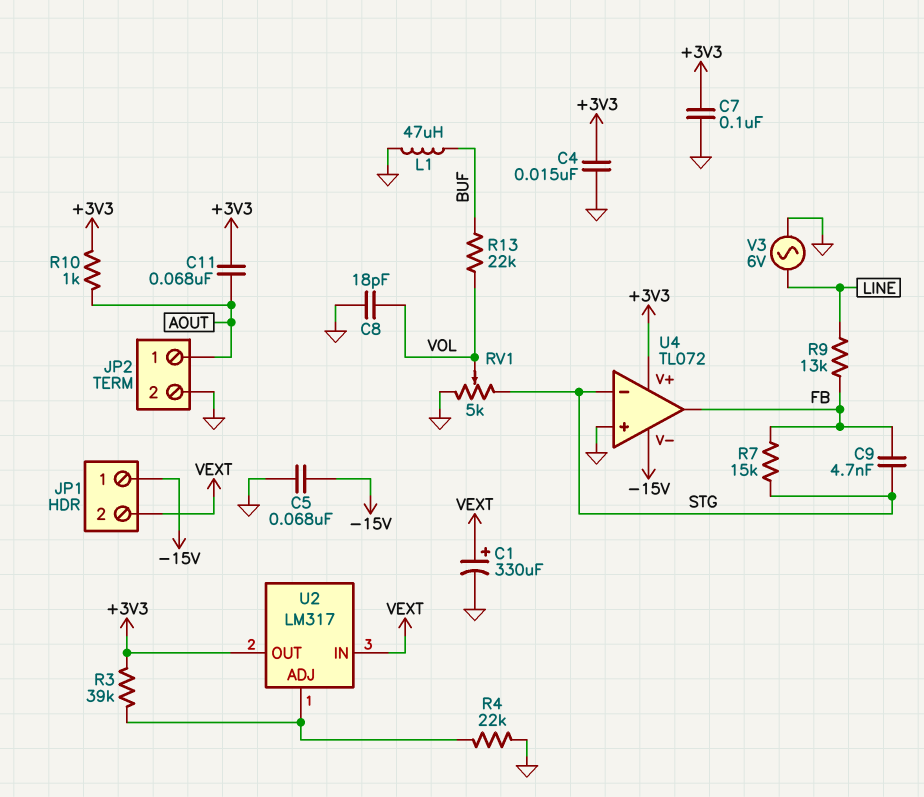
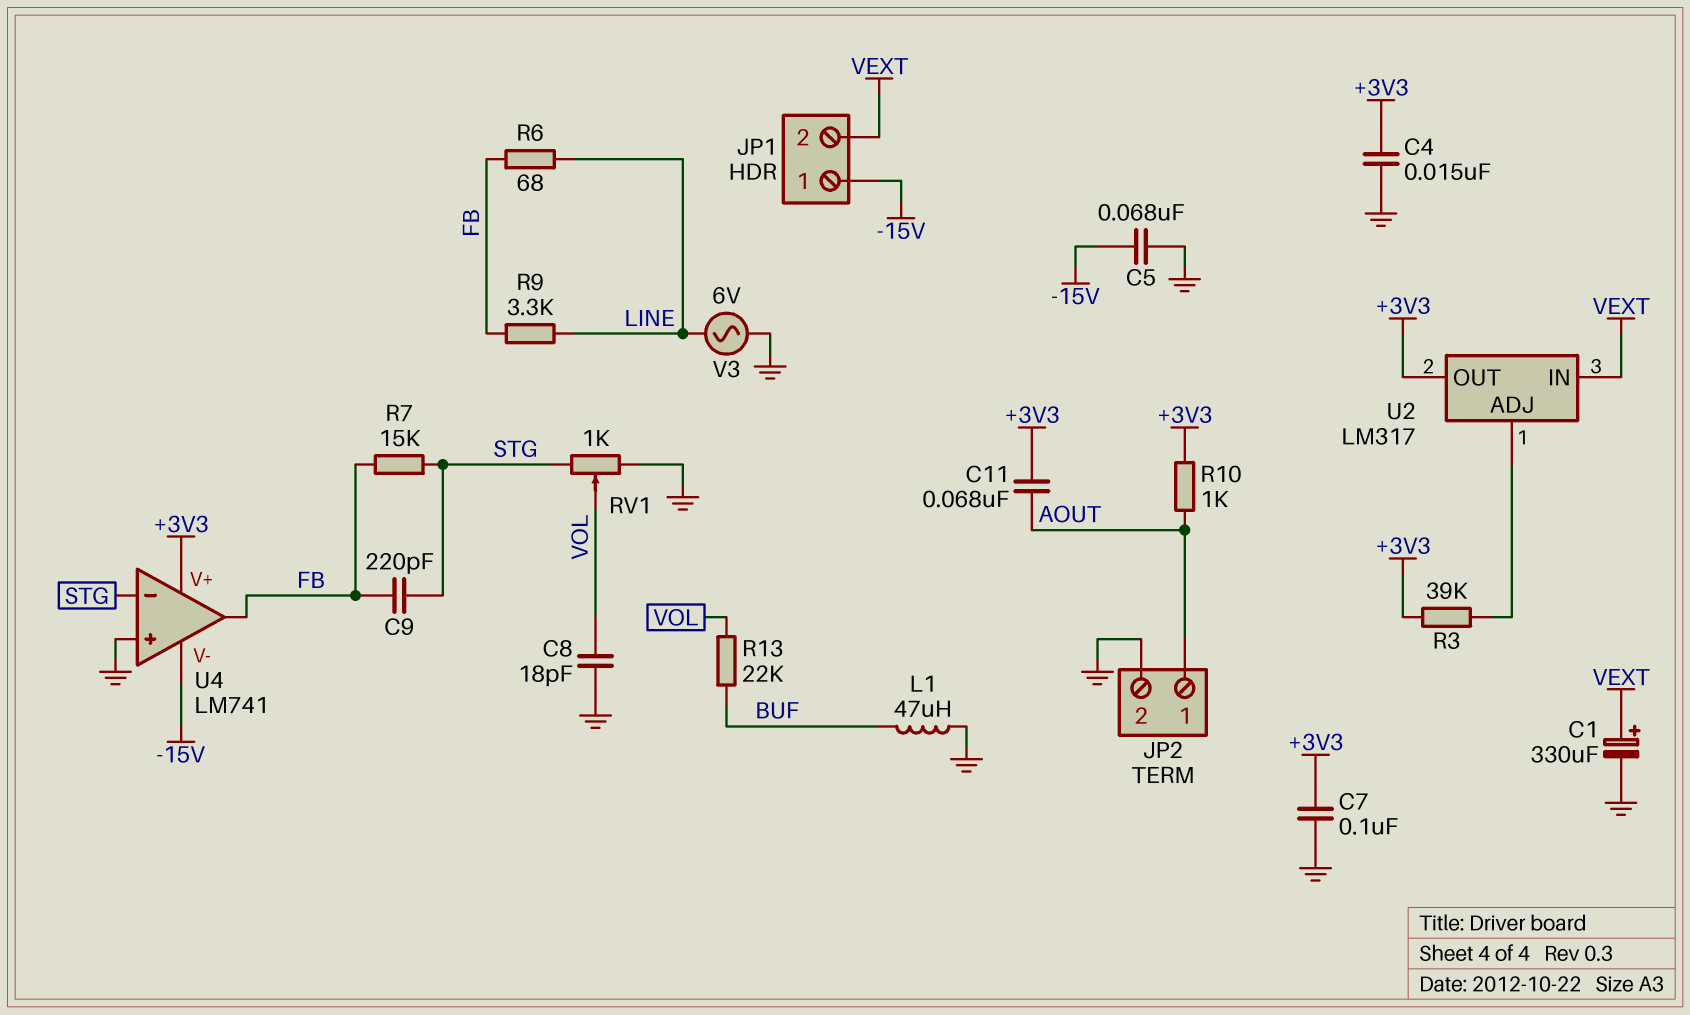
C9: 4.7nF (FB, STG) -> 220pF (FB, STG)
R4: 22k (GND, U2/ADJ) -> none
R6: none -> 68 (FB, LINE)
R9: 13k (FB, LINE) -> 3.3k (FB, LINE)
RV1: 5k (GND, STG, wiper VOL) -> 1k (GND, STG, wiper VOL)
U4: TL072 -> LM741

